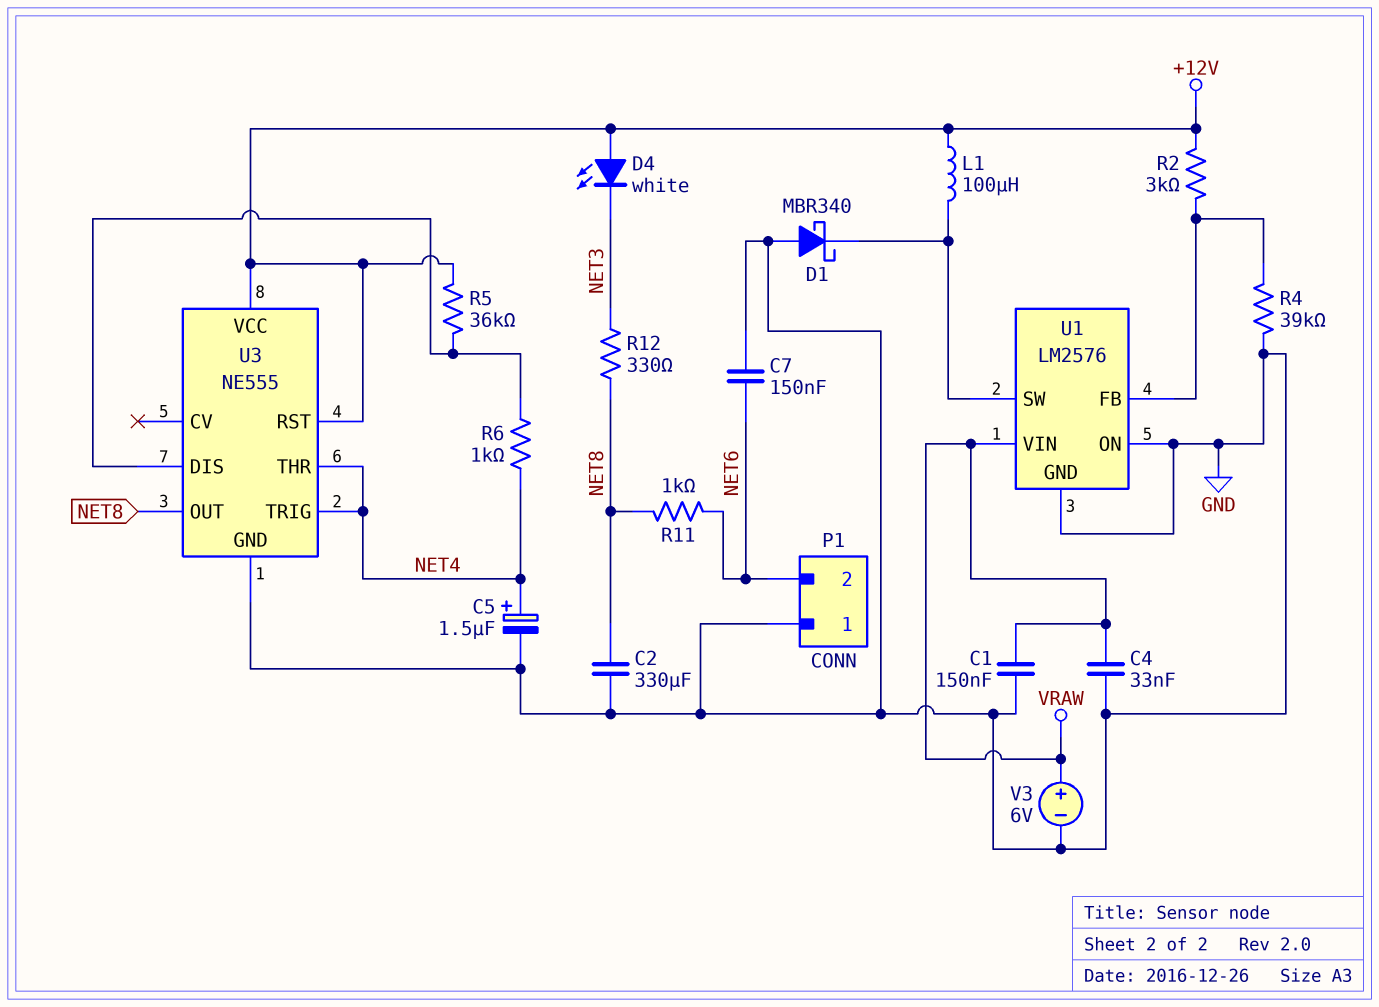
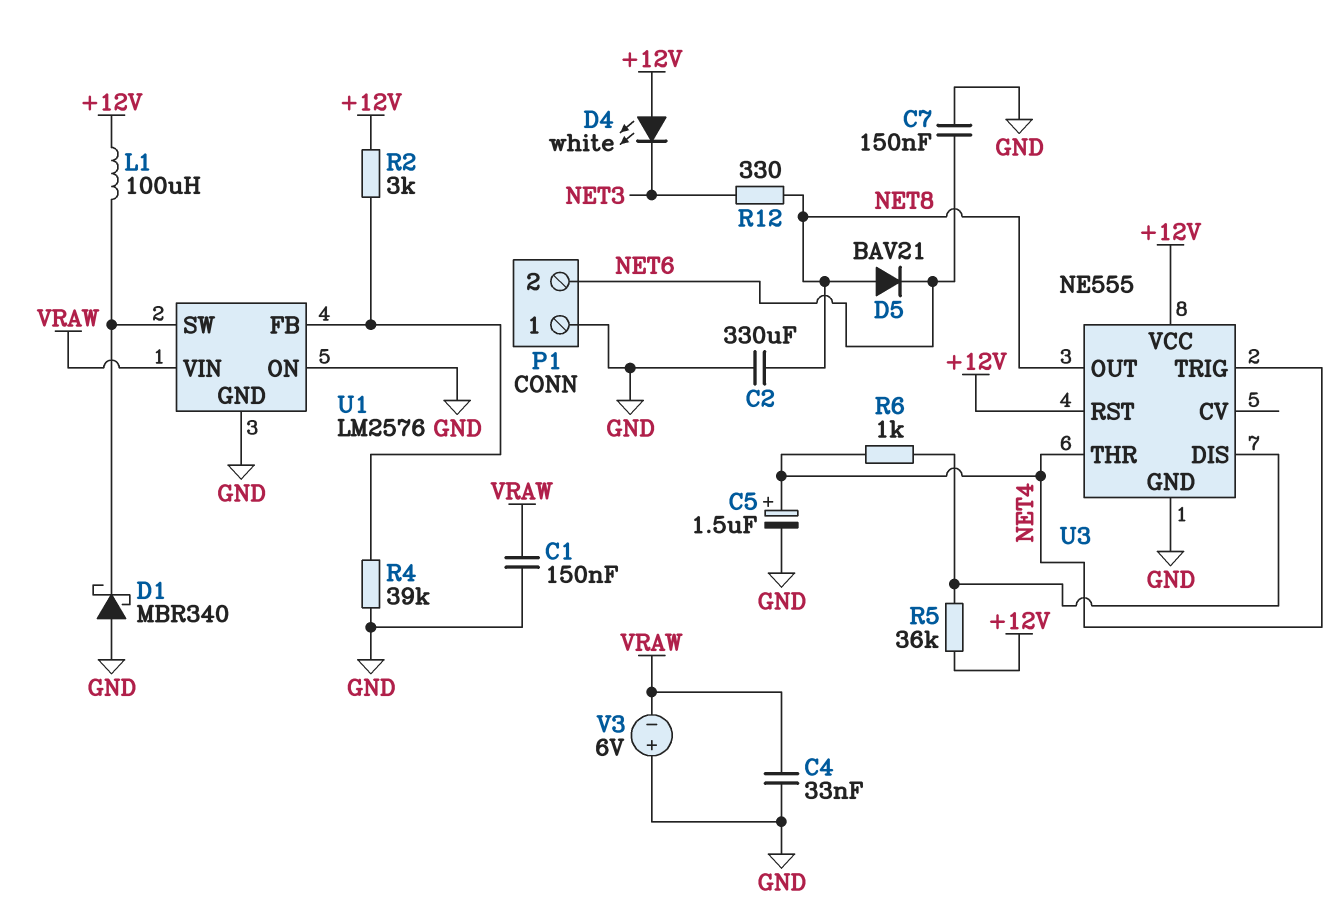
D5: none -> diode BAV21 (A NET8, K NET6)
R11: 1k (NET6, NET8) -> none
V3: 6V (plus VRAW, minus GND) -> 6V (plus GND, minus VRAW)

